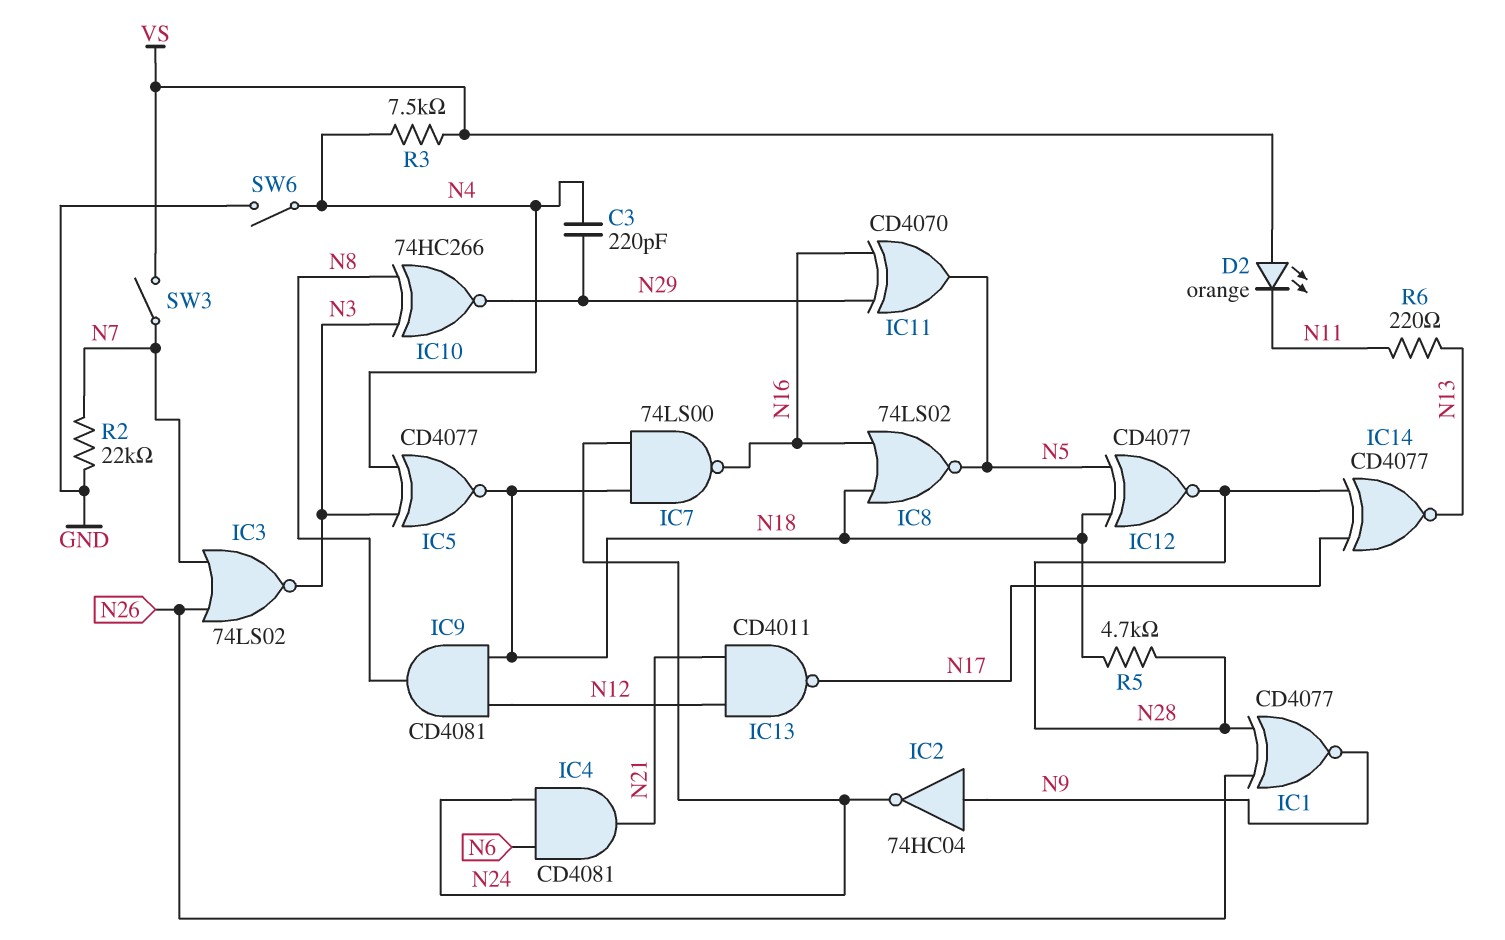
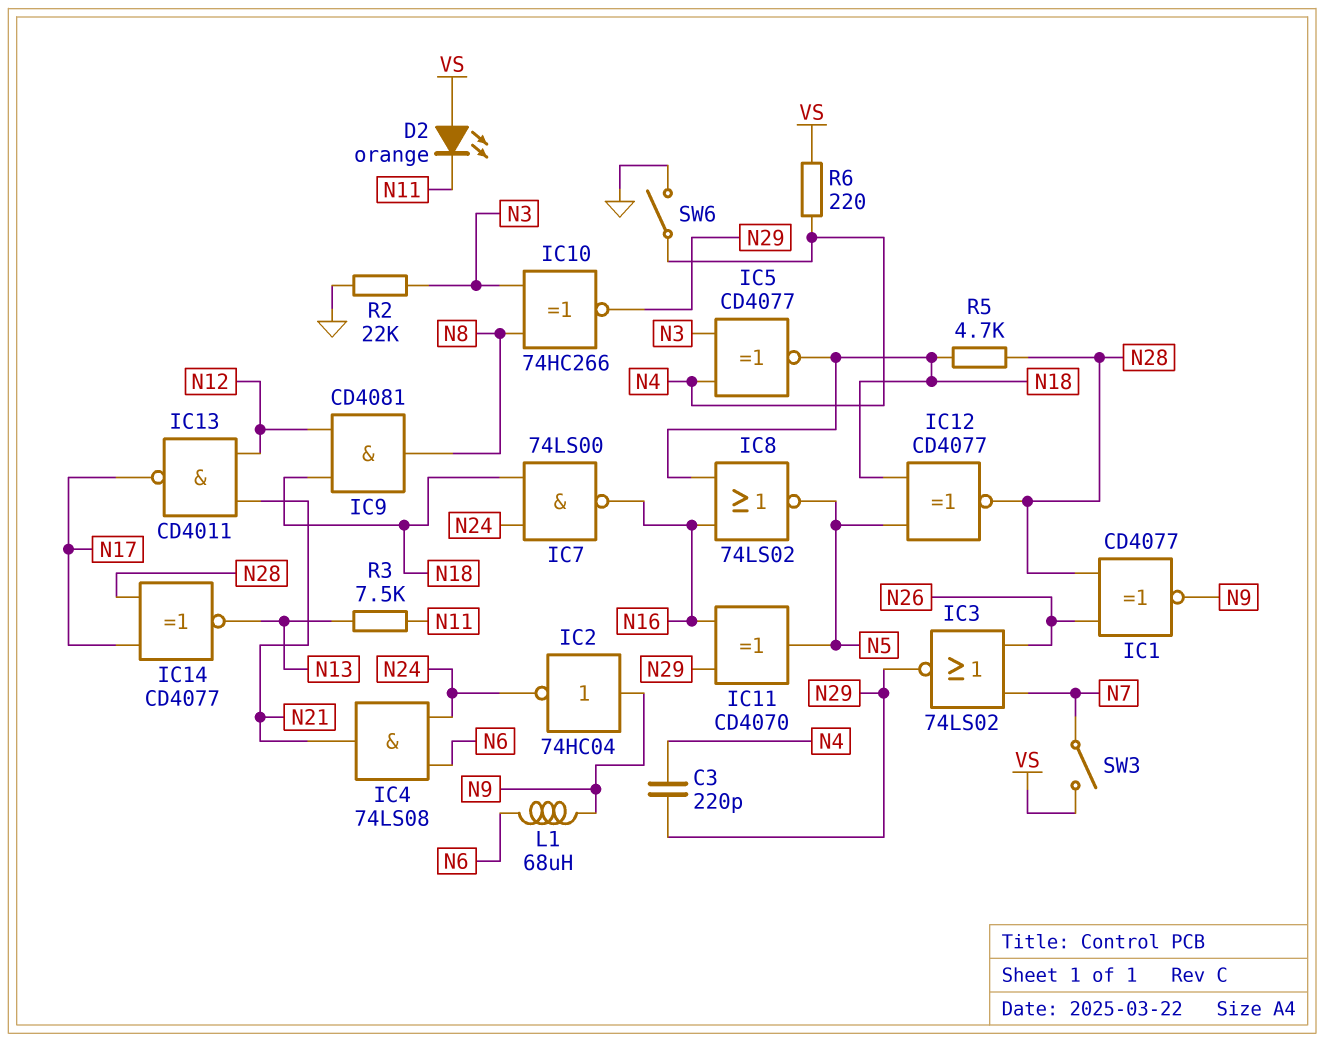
IC3: NOR 74LS02 (in N7, in N26, out N3) -> NOR 74LS02 (in N7, in N26, out N29)
IC4: AND CD4081 (in N6, in N24, out N21) -> AND 74LS08 (in N6, in N24, out N21)
L1: none -> 68uH (N6, N9)
R2: 22k (GND, N7) -> 22k (GND, N3)
R3: 7.5k (N4, VS) -> 7.5k (N11, N13)
R6: 220 (N11, N13) -> 220 (N4, VS)

